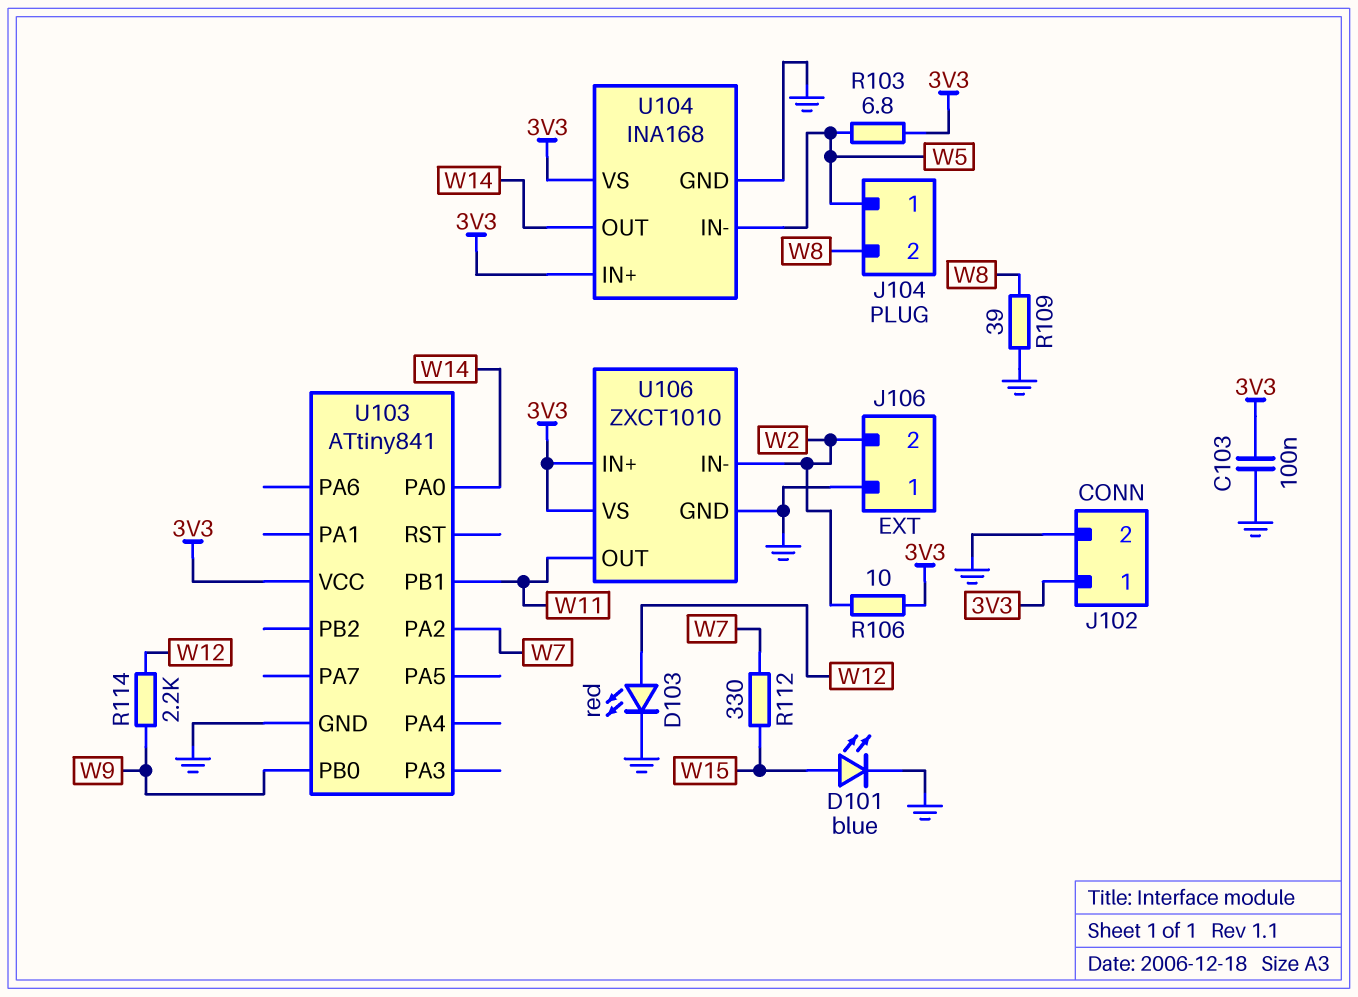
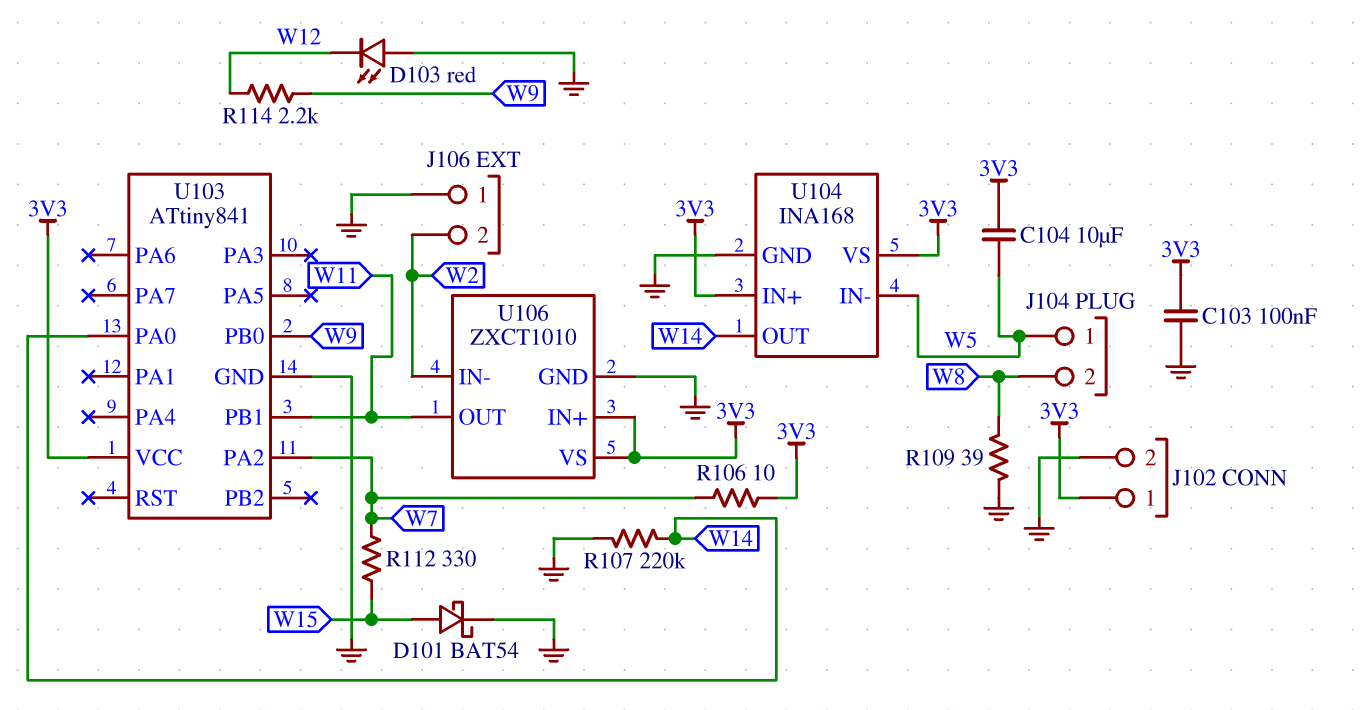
C104: none -> 10uF (3V3, W5)
D101: LED blue (A W15, K GND) -> schottky BAT54 (A W15, K GND)
D103: LED red (A W12, K GND) -> LED red (A GND, K W12)
R103: 6.8 (3V3, W5) -> none
R106: 10 (3V3, W2) -> 10 (3V3, W7)
R107: none -> 220k (GND, W14)

